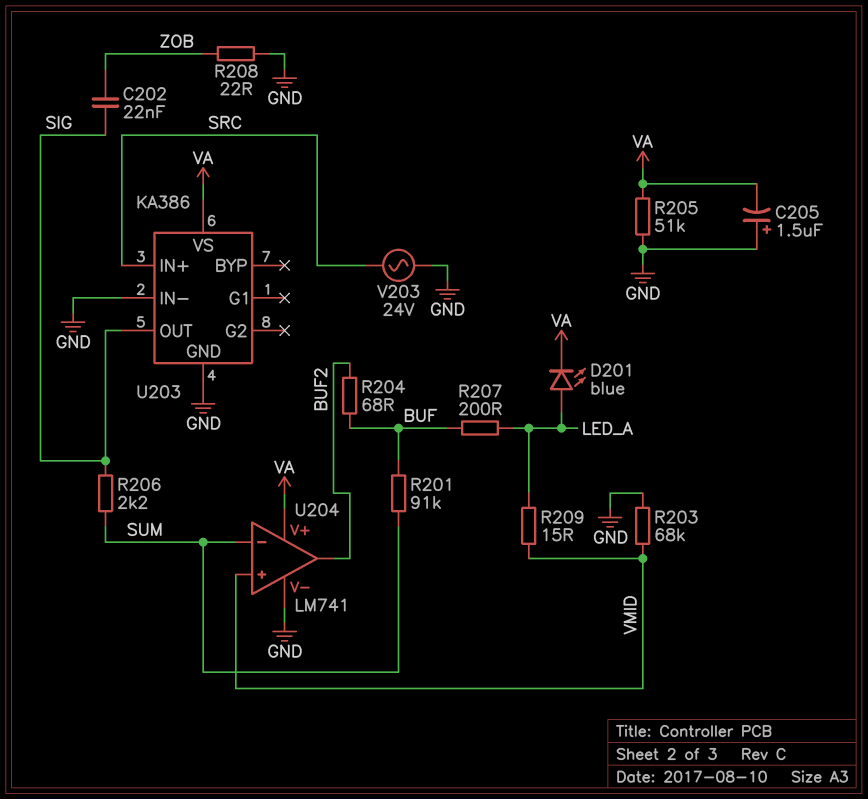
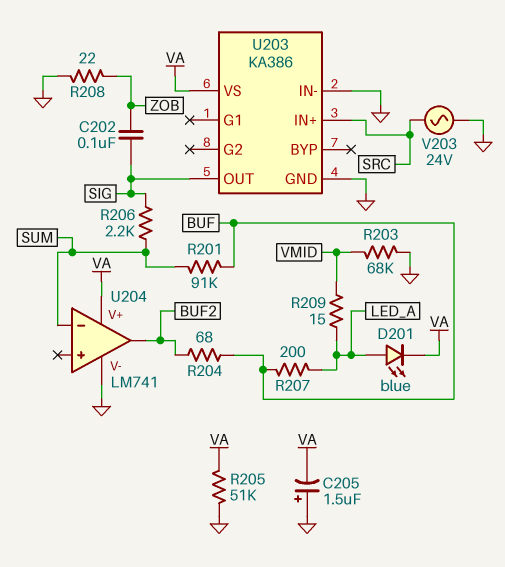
C202: 22nF (SIG, ZOB) -> 100nF (SIG, ZOB)
U204 pin in+: VMID -> none

